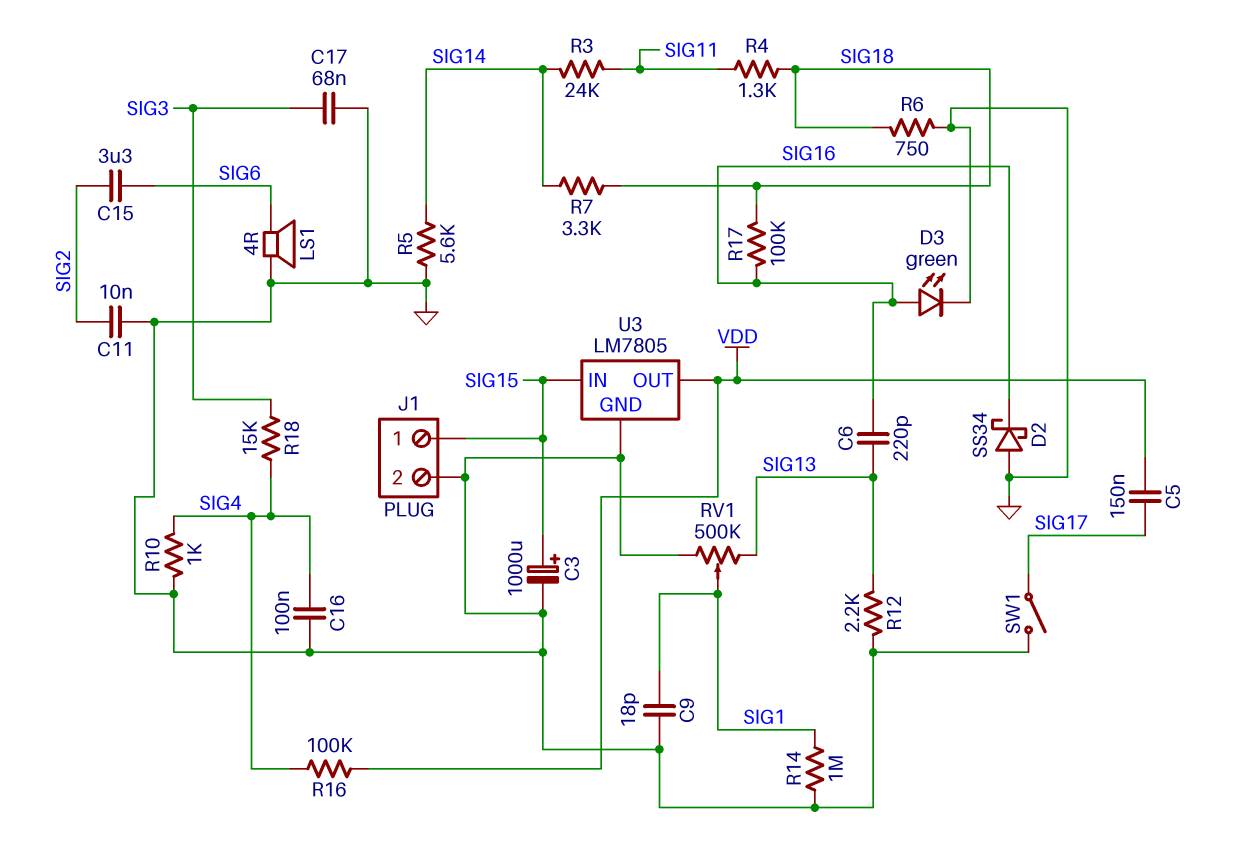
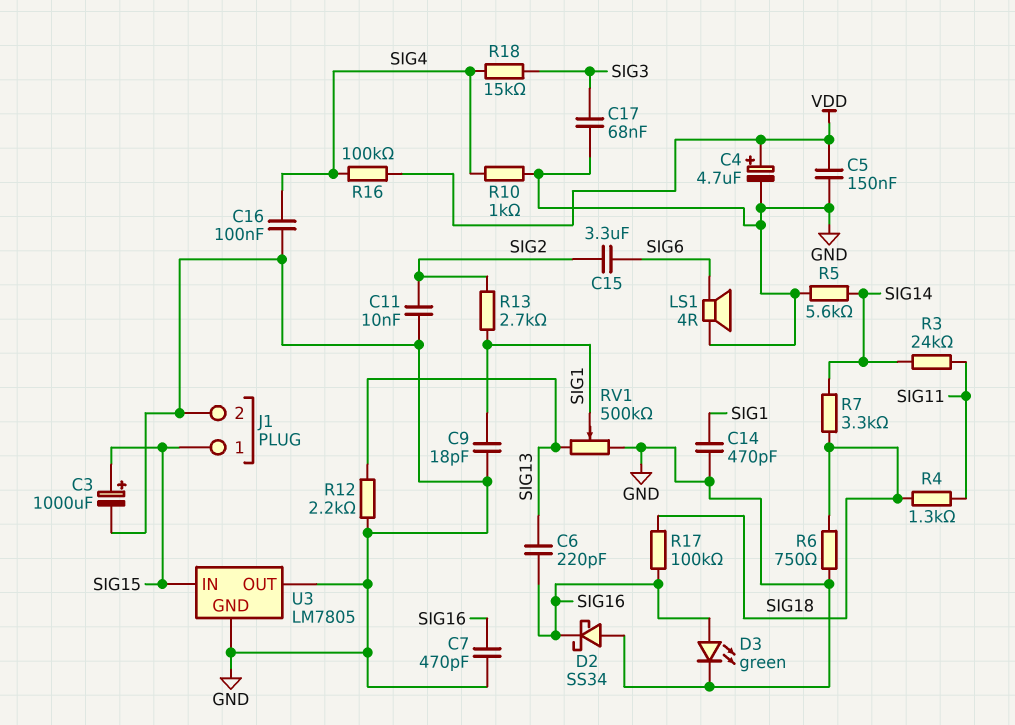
C4: none -> 4.7uF (plus VDD, minus GND)
C5: 150nF (SIG17, VDD) -> 150nF (GND, VDD)
C7: none -> 470pF (GND, SIG16)
C14: none -> 470pF (GND, SIG1)
R13: none -> 2.7k (SIG1, SIG2)
R14: 1M (GND, SIG1) -> none
SW1: switch (GND, SIG17) -> none
U3 pin OUT: VDD -> GND

